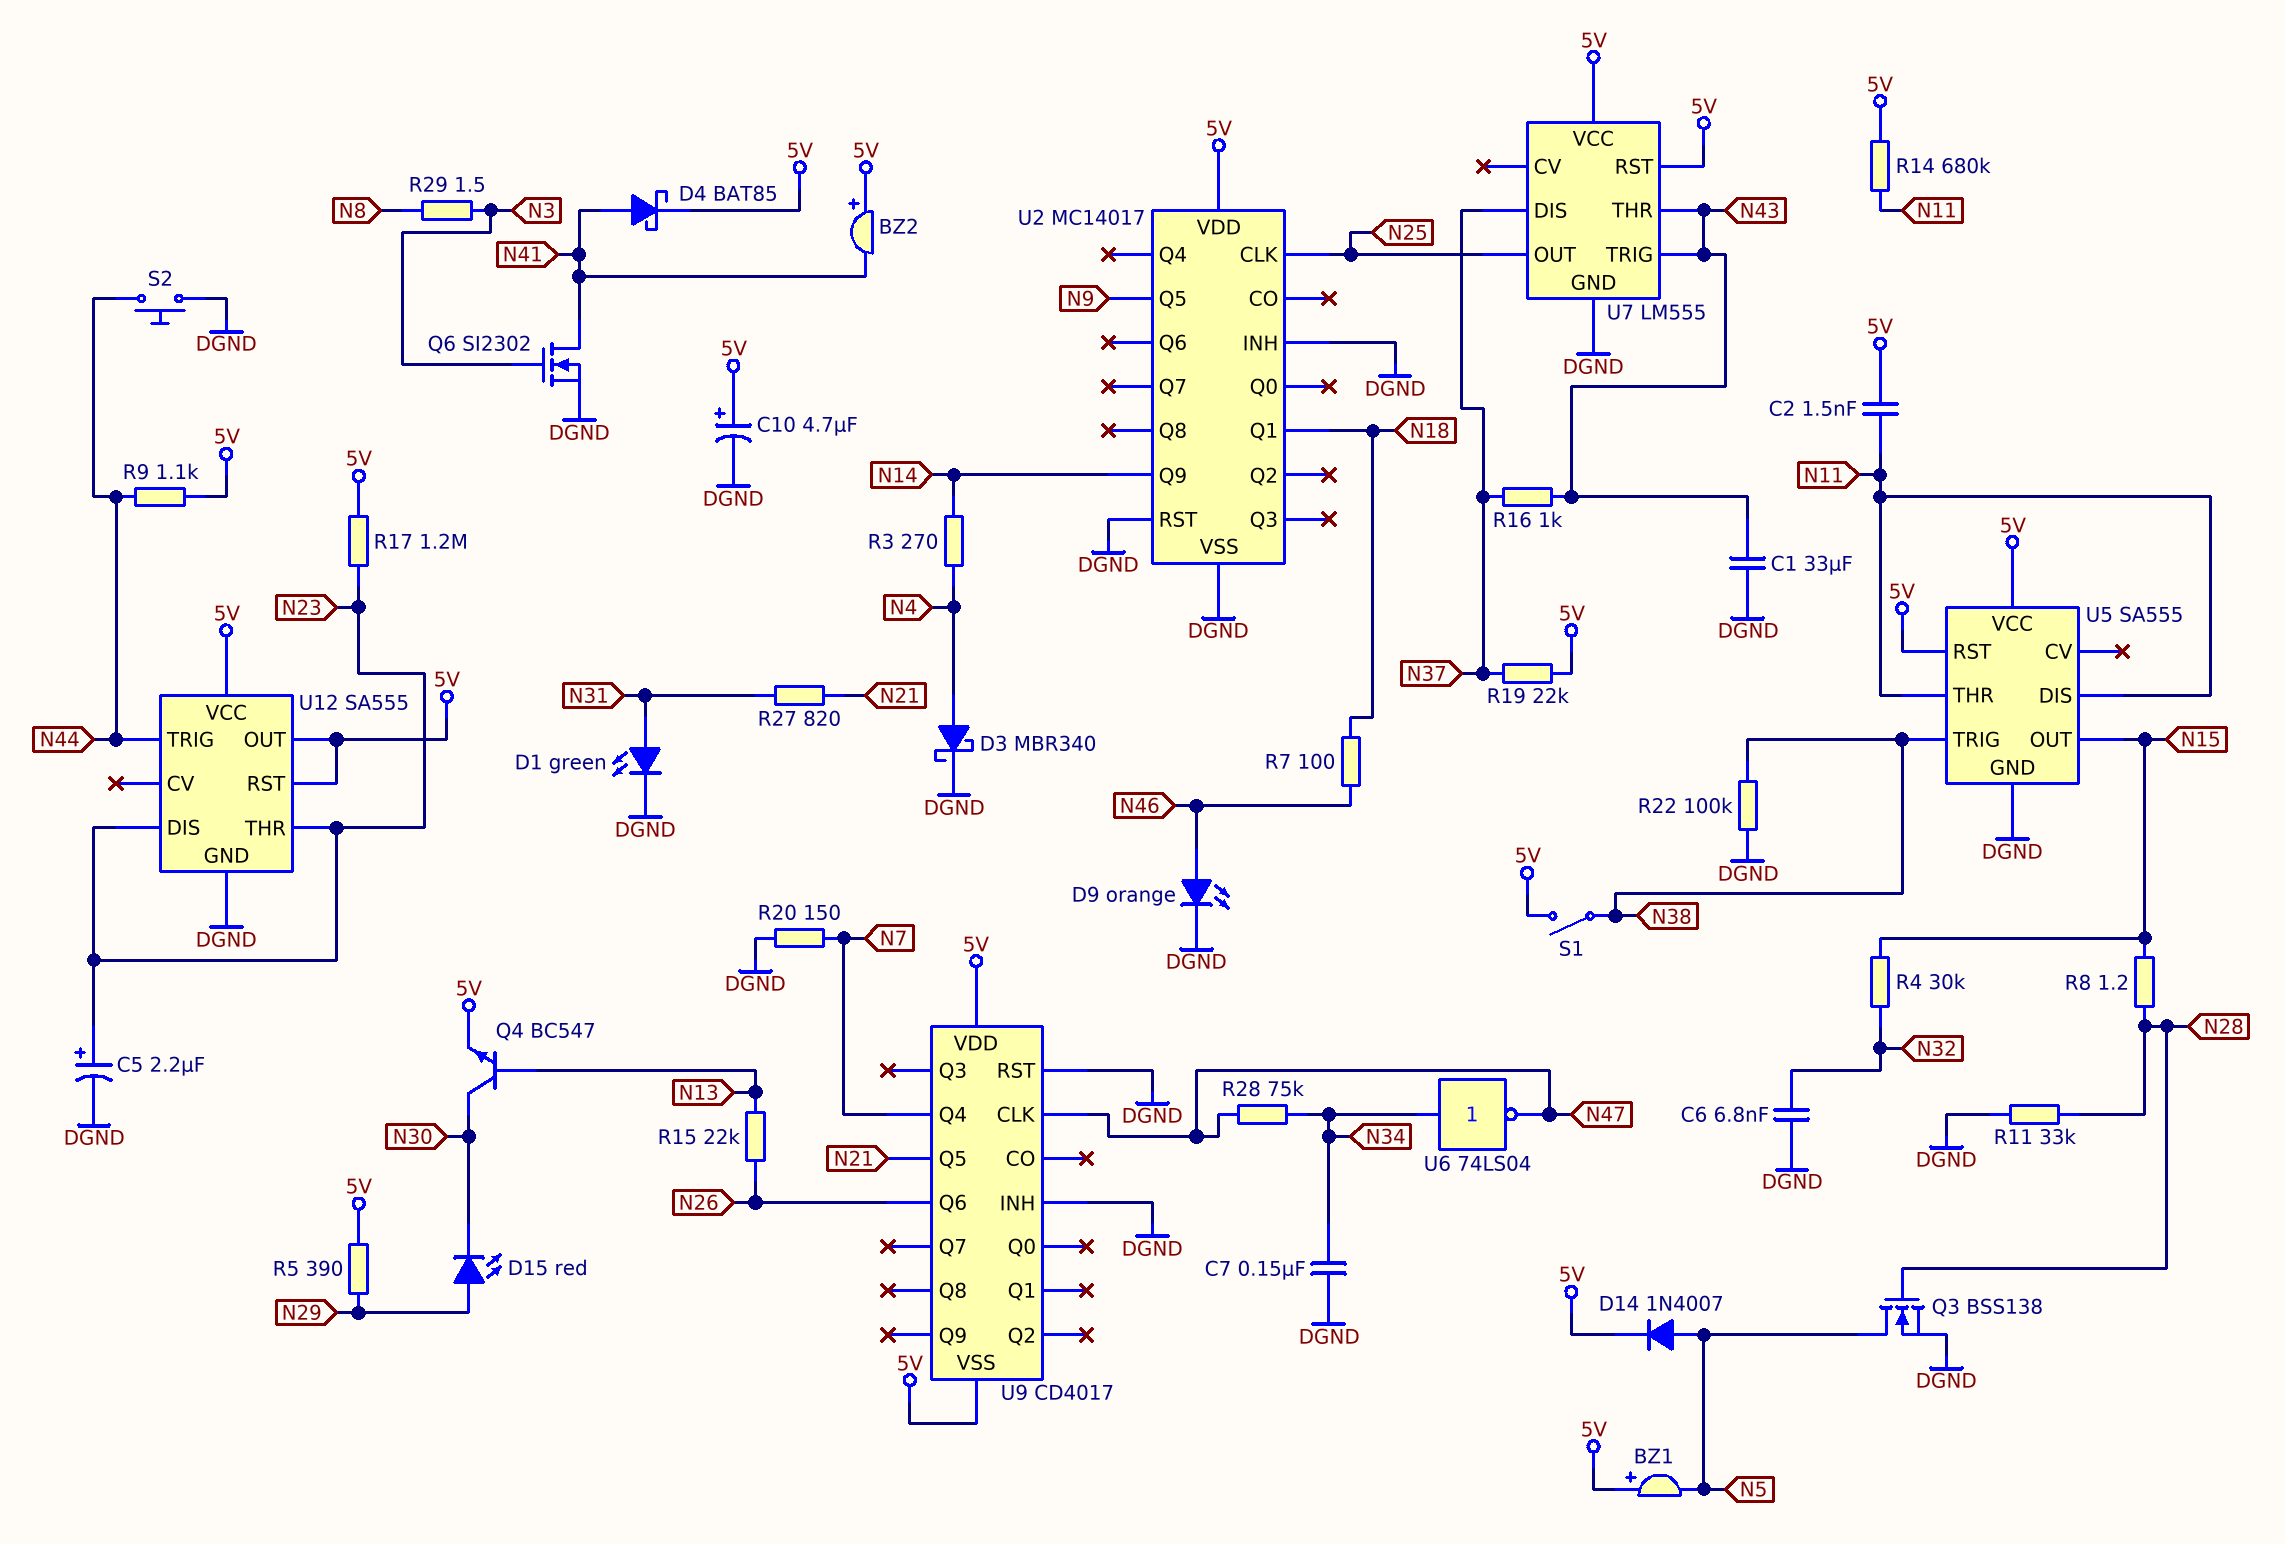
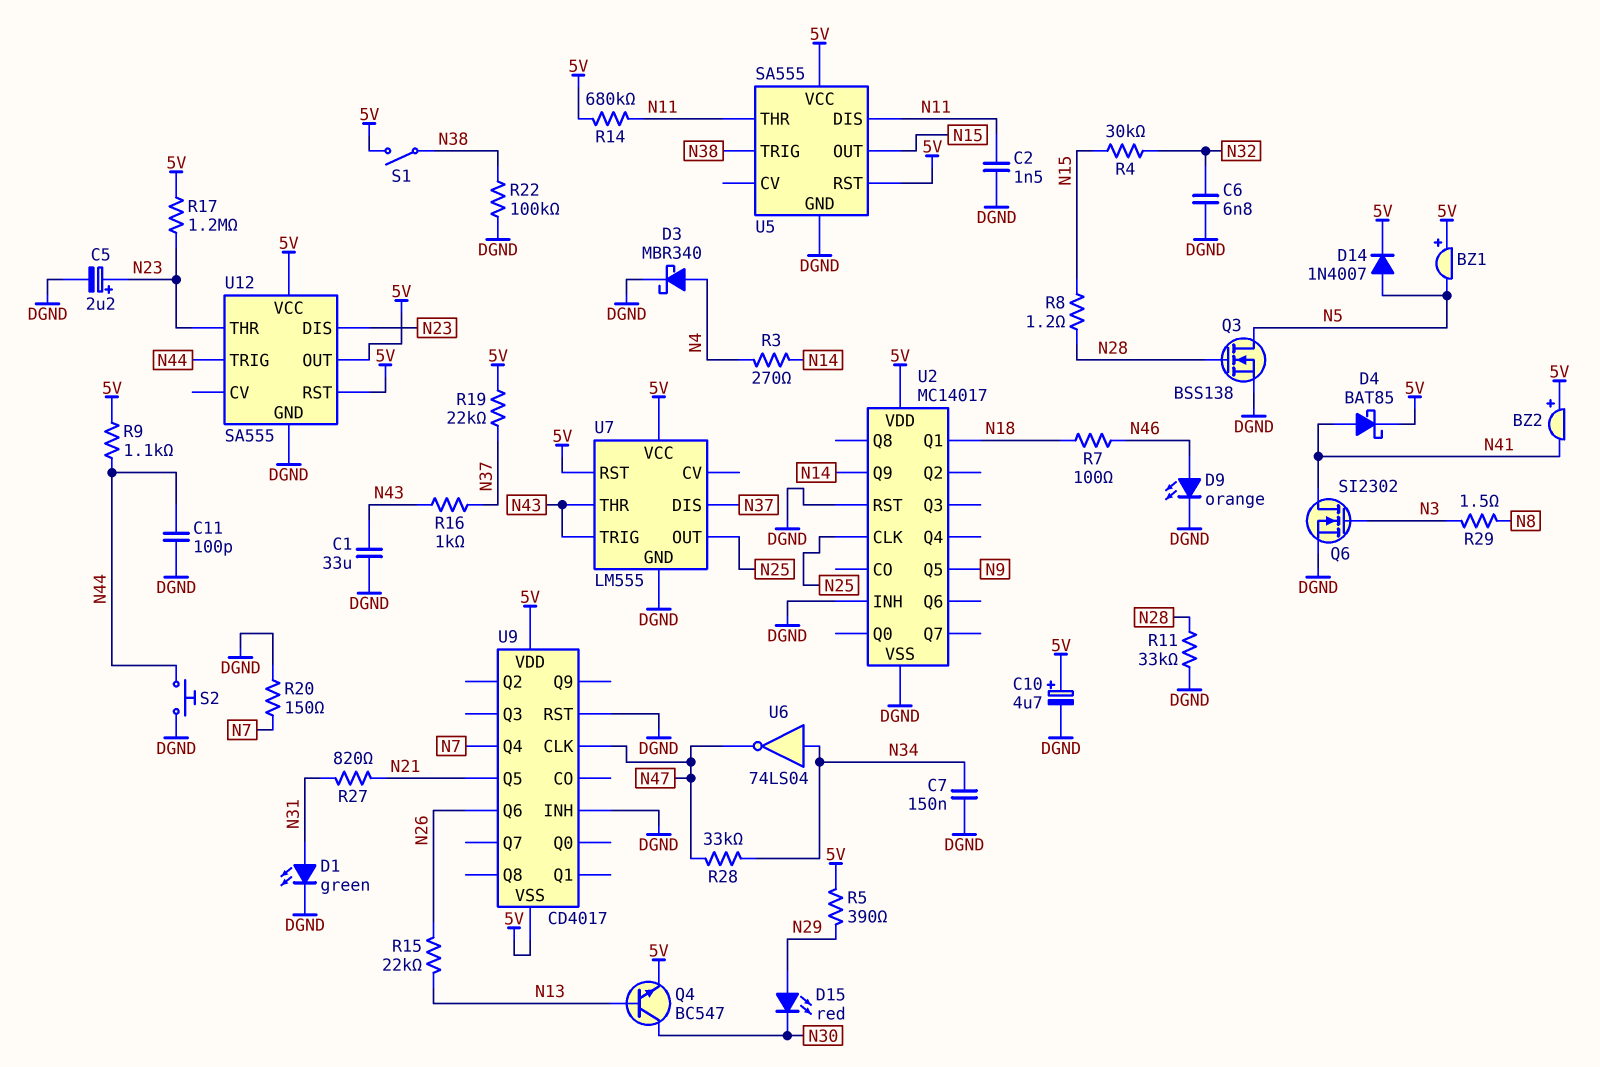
C2: 1.5nF (5V, N11) -> 1.5nF (DGND, N11)
C11: none -> 100pF (DGND, N44)
R28: 75k (N34, N47) -> 33k (N34, N47)

